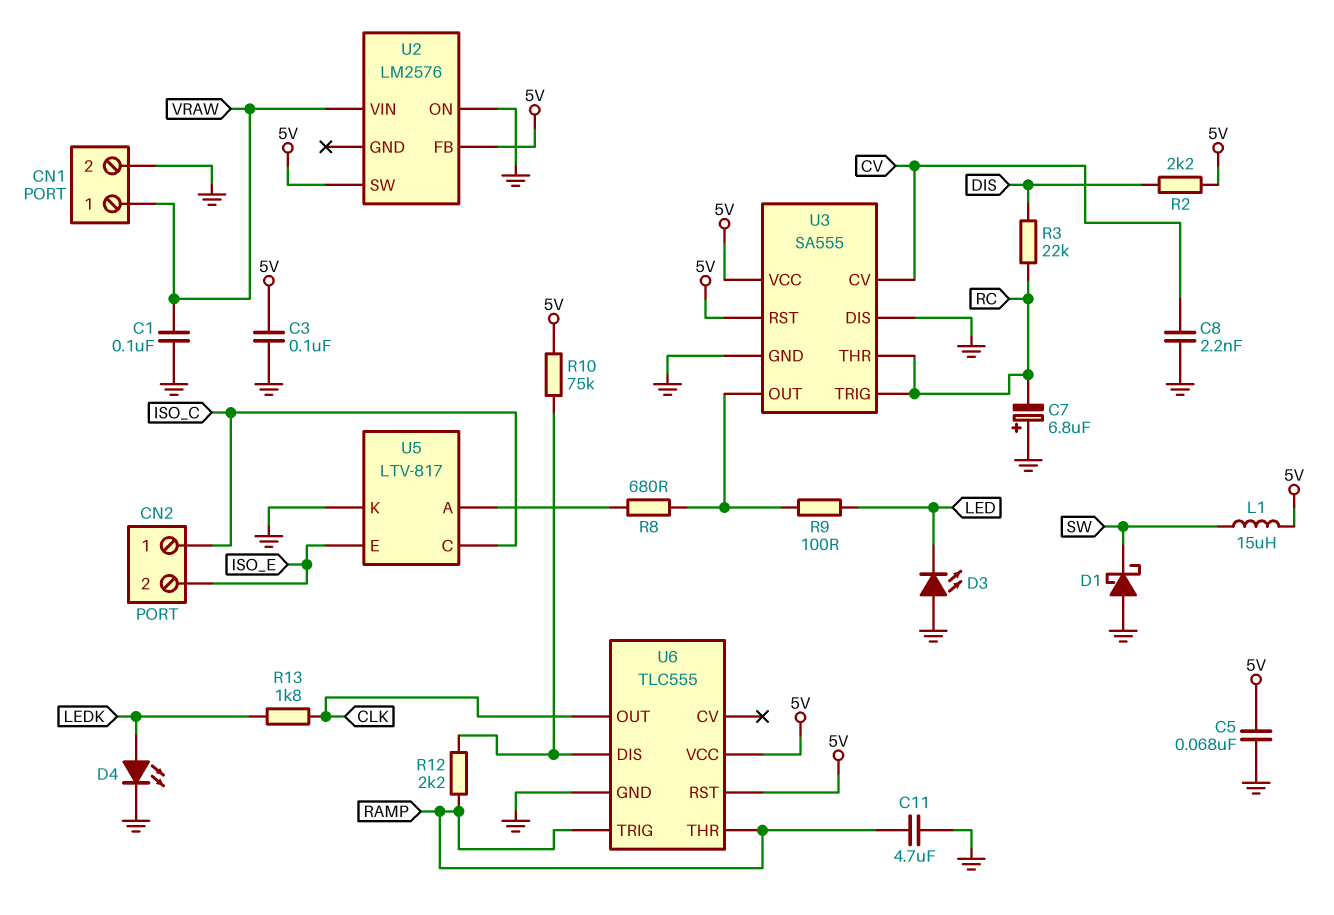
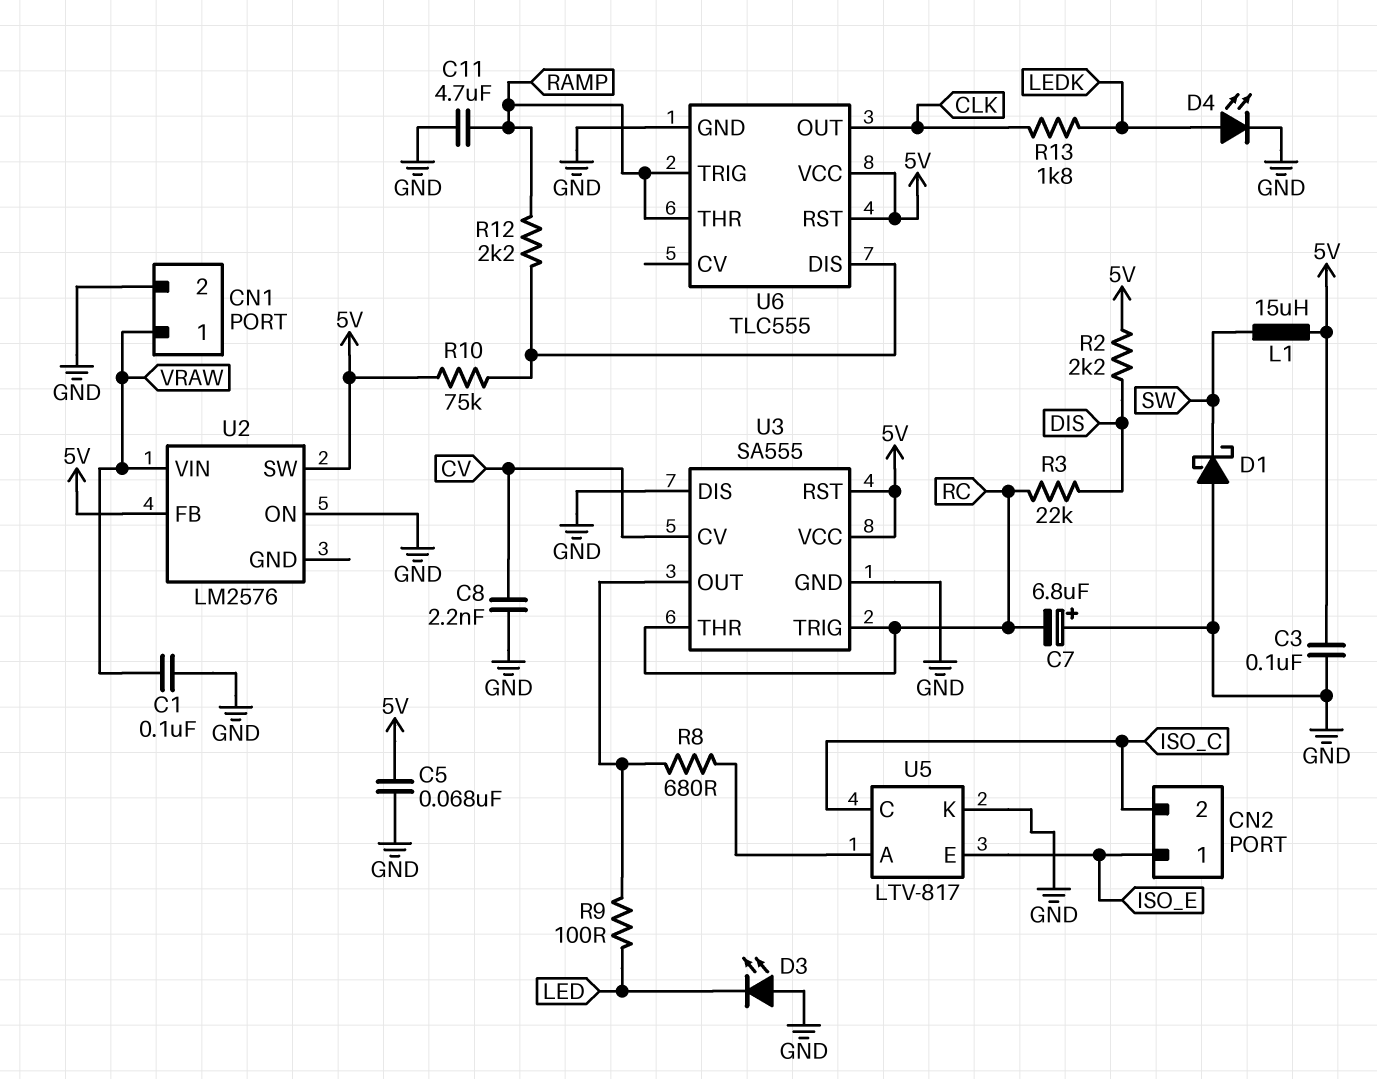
CN2 pin 1: ISO_C -> ISO_E
CN2 pin 2: ISO_E -> ISO_C

